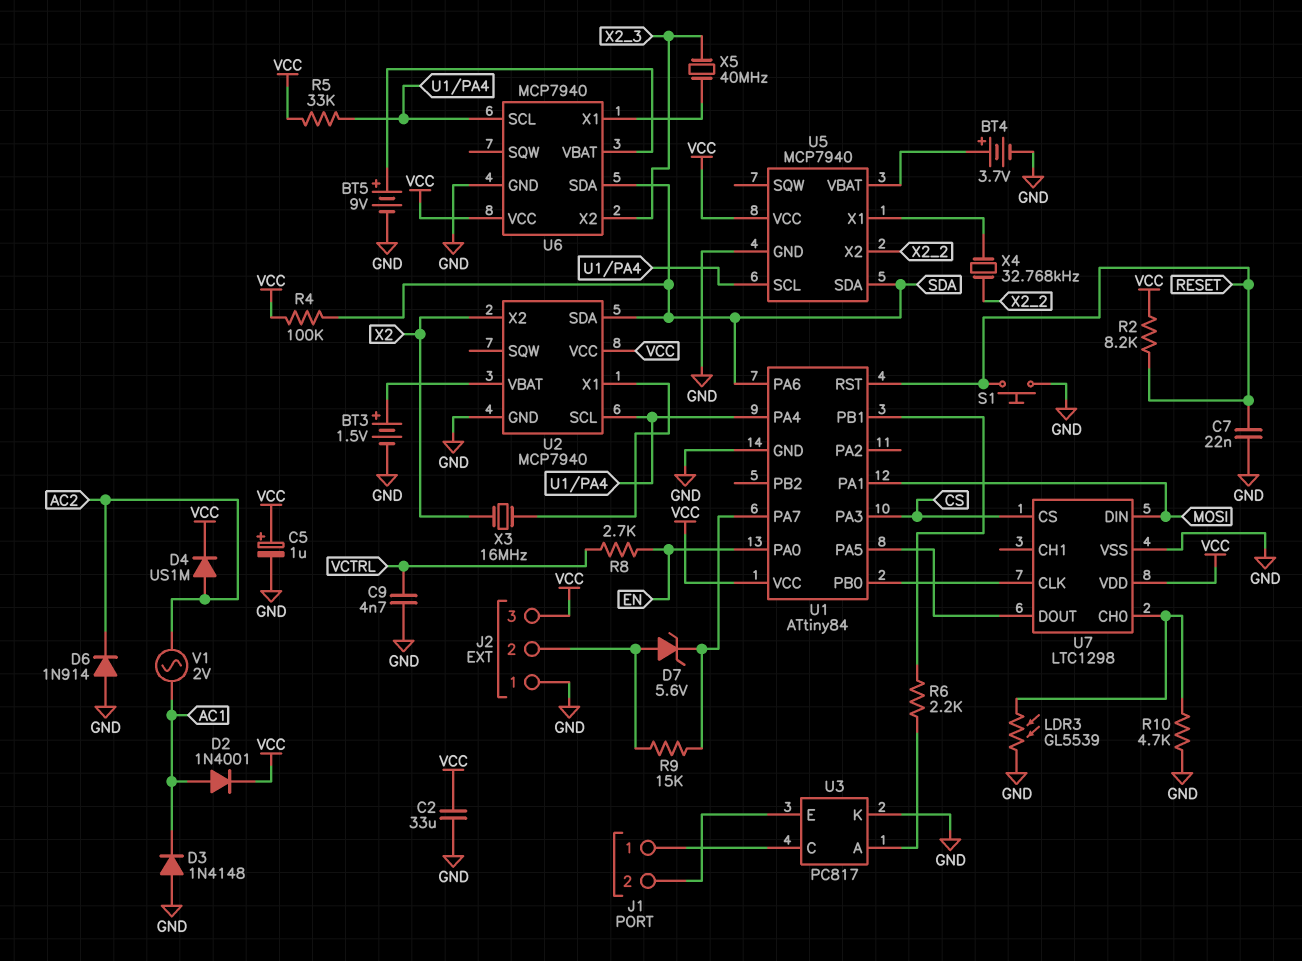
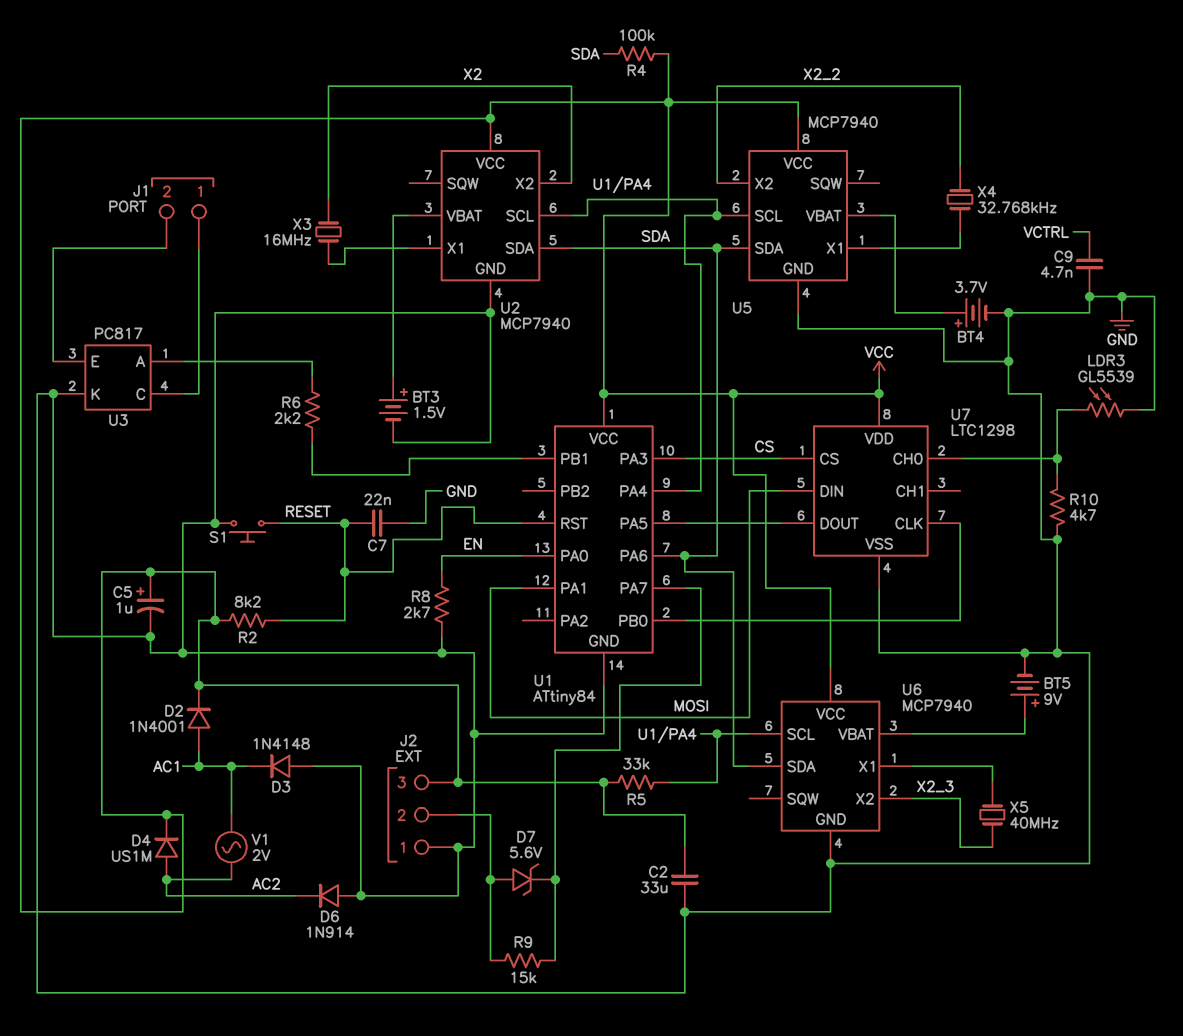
R8: 2.7k (EN, VCTRL) -> 2.7k (EN, GND)

